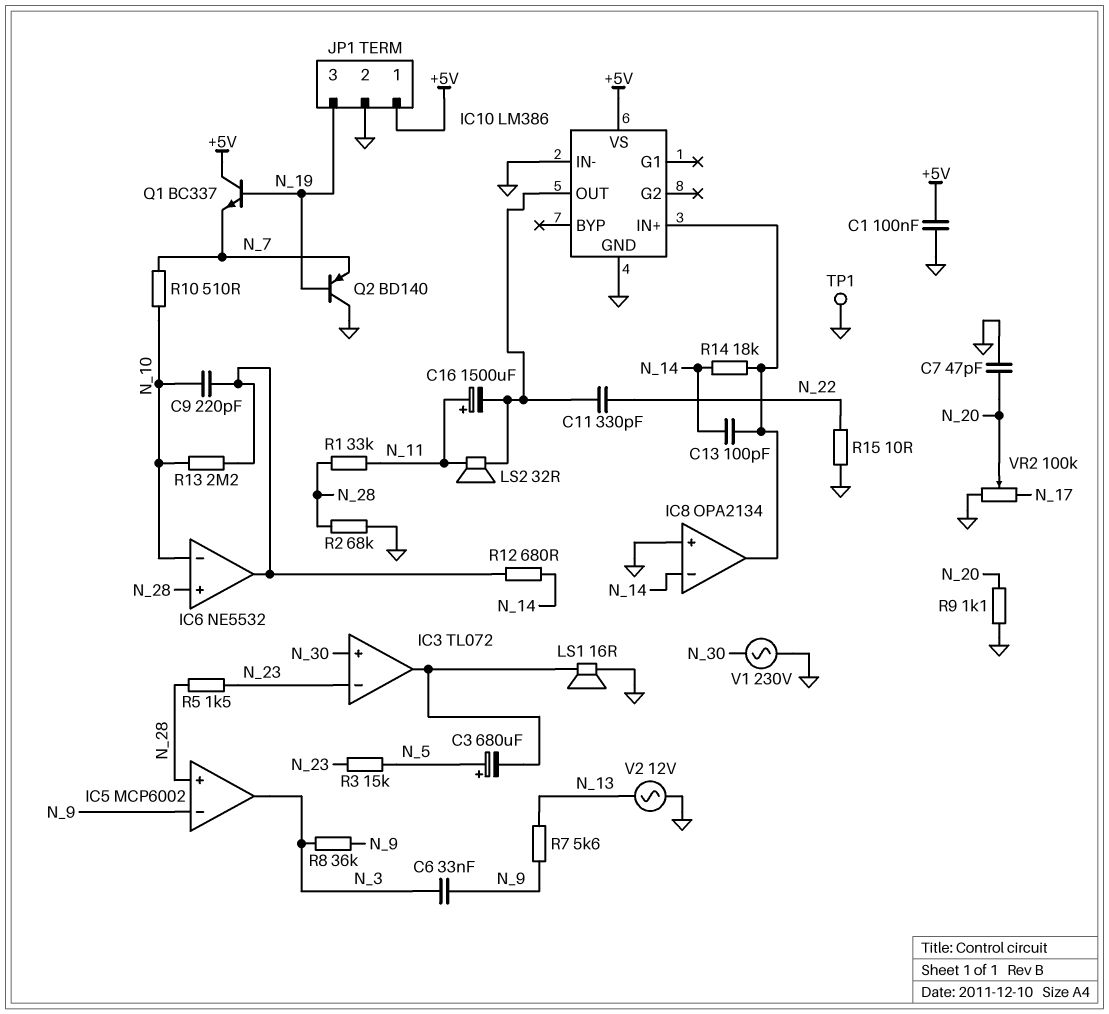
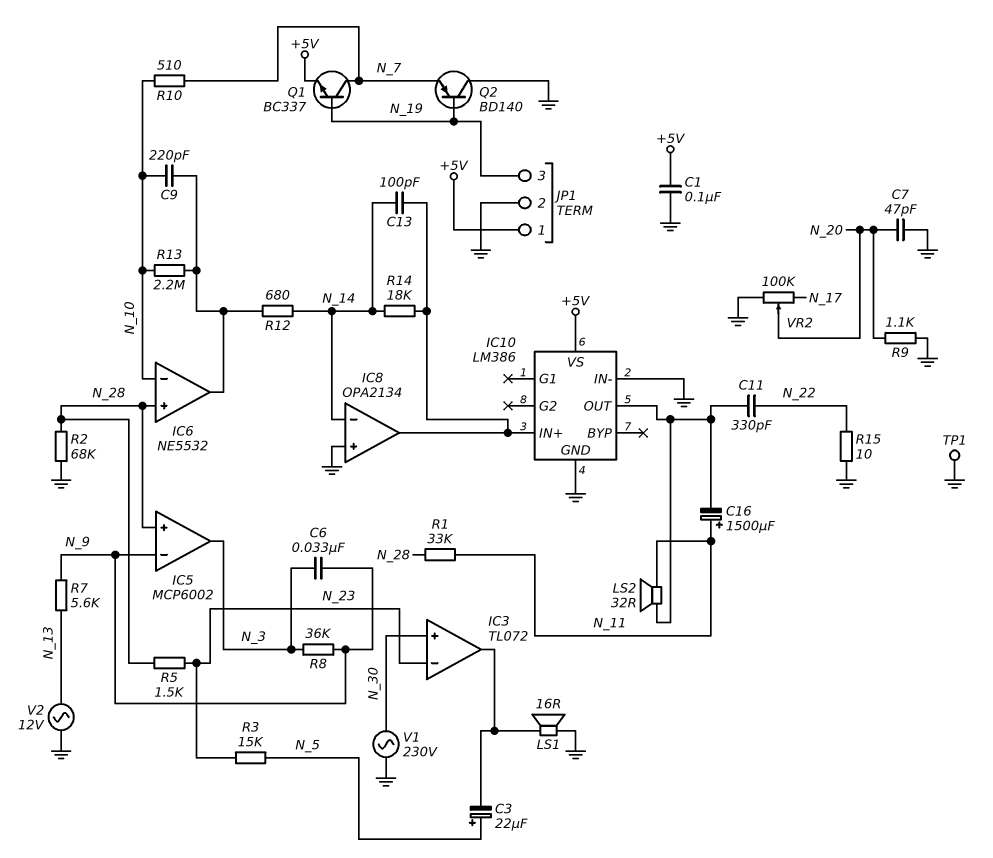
C3: 680uF (plus N_5, minus IC3/out) -> 22uF (plus N_5, minus IC3/out)
Q1: NPN BC337 (B N_19, C +5V, E N_7) -> NPN BC337 (B N_19, C N_7, E +5V)

